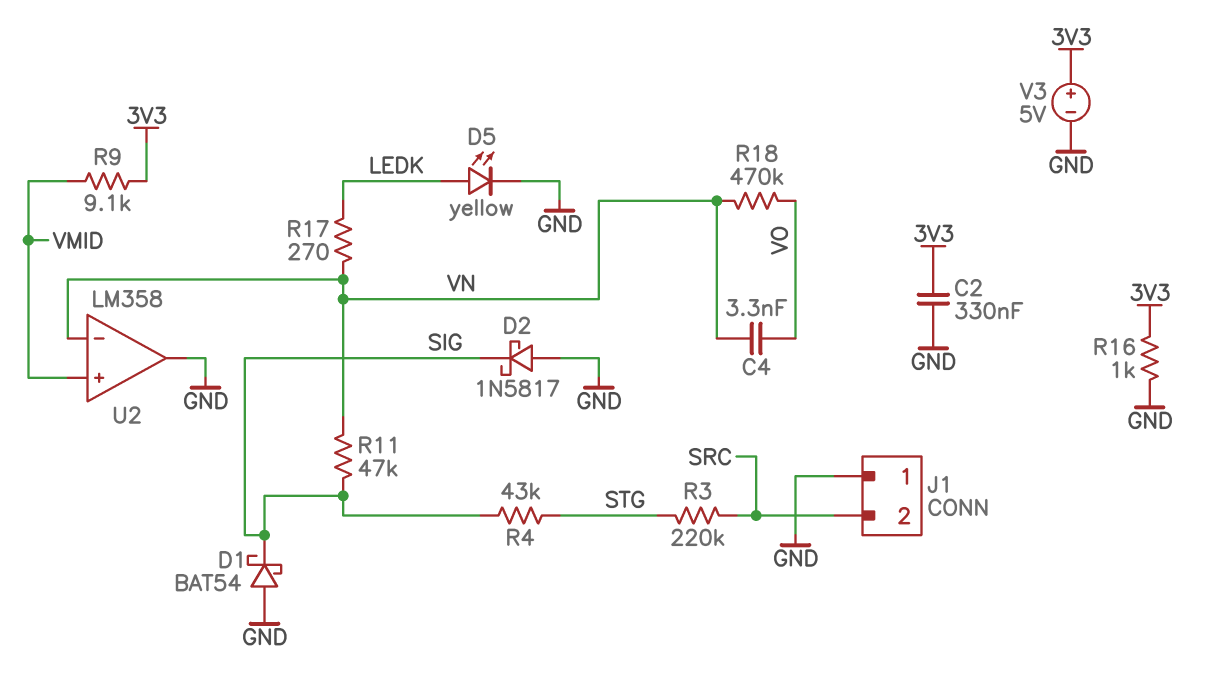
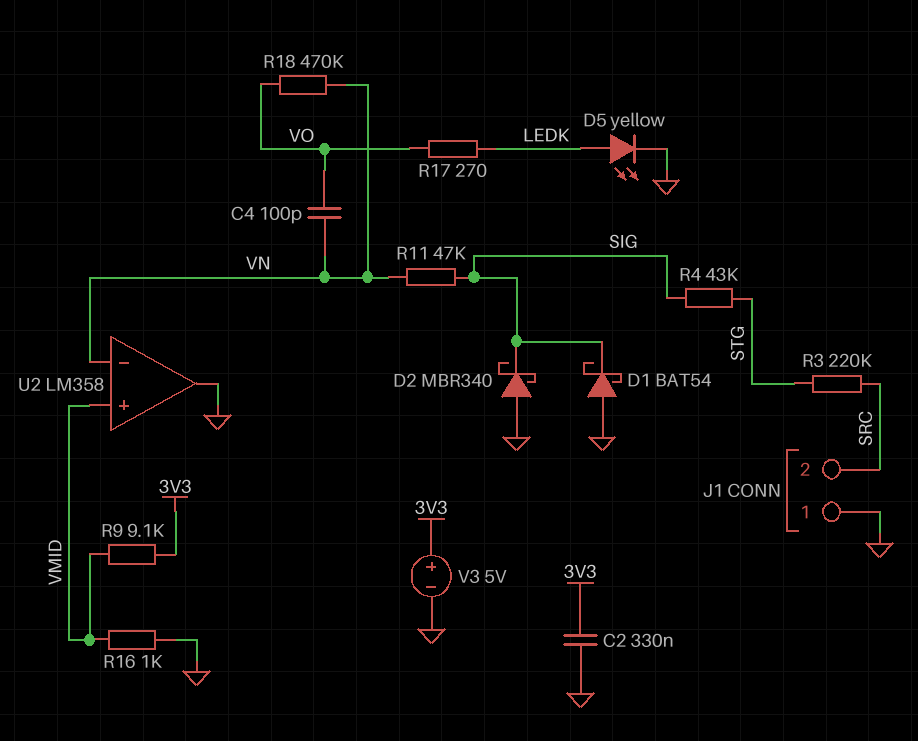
C4: 3.3nF (VN, VO) -> 100pF (VN, VO)
D2: schottky 1N5817 (A GND, K SIG) -> schottky MBR340 (A GND, K SIG)
R16: 1k (3V3, GND) -> 1k (GND, VMID)
R17: 270 (LEDK, VN) -> 270 (LEDK, VO)

